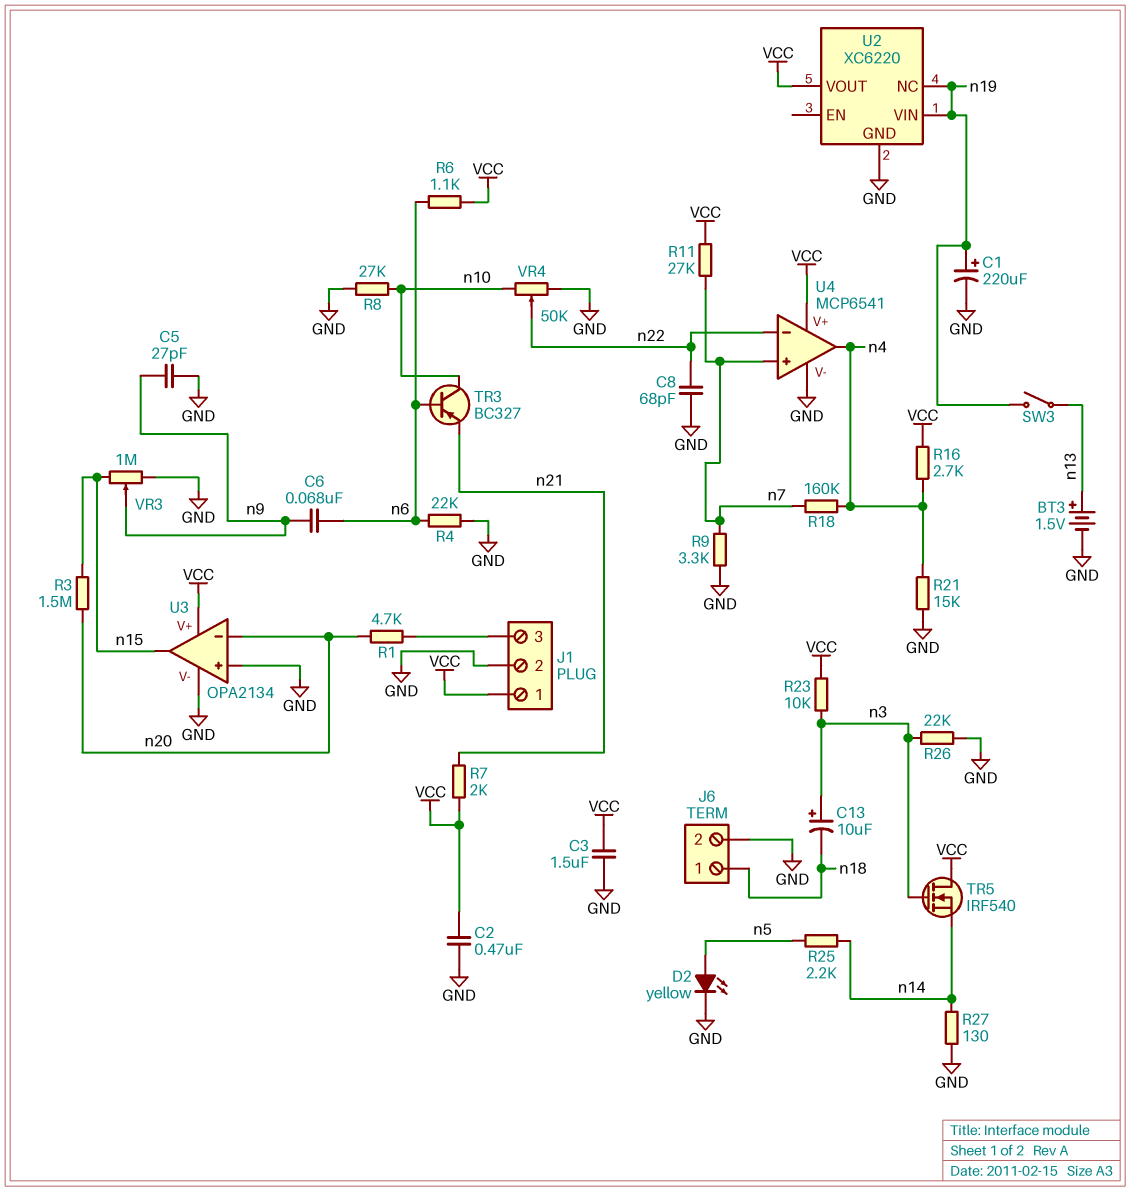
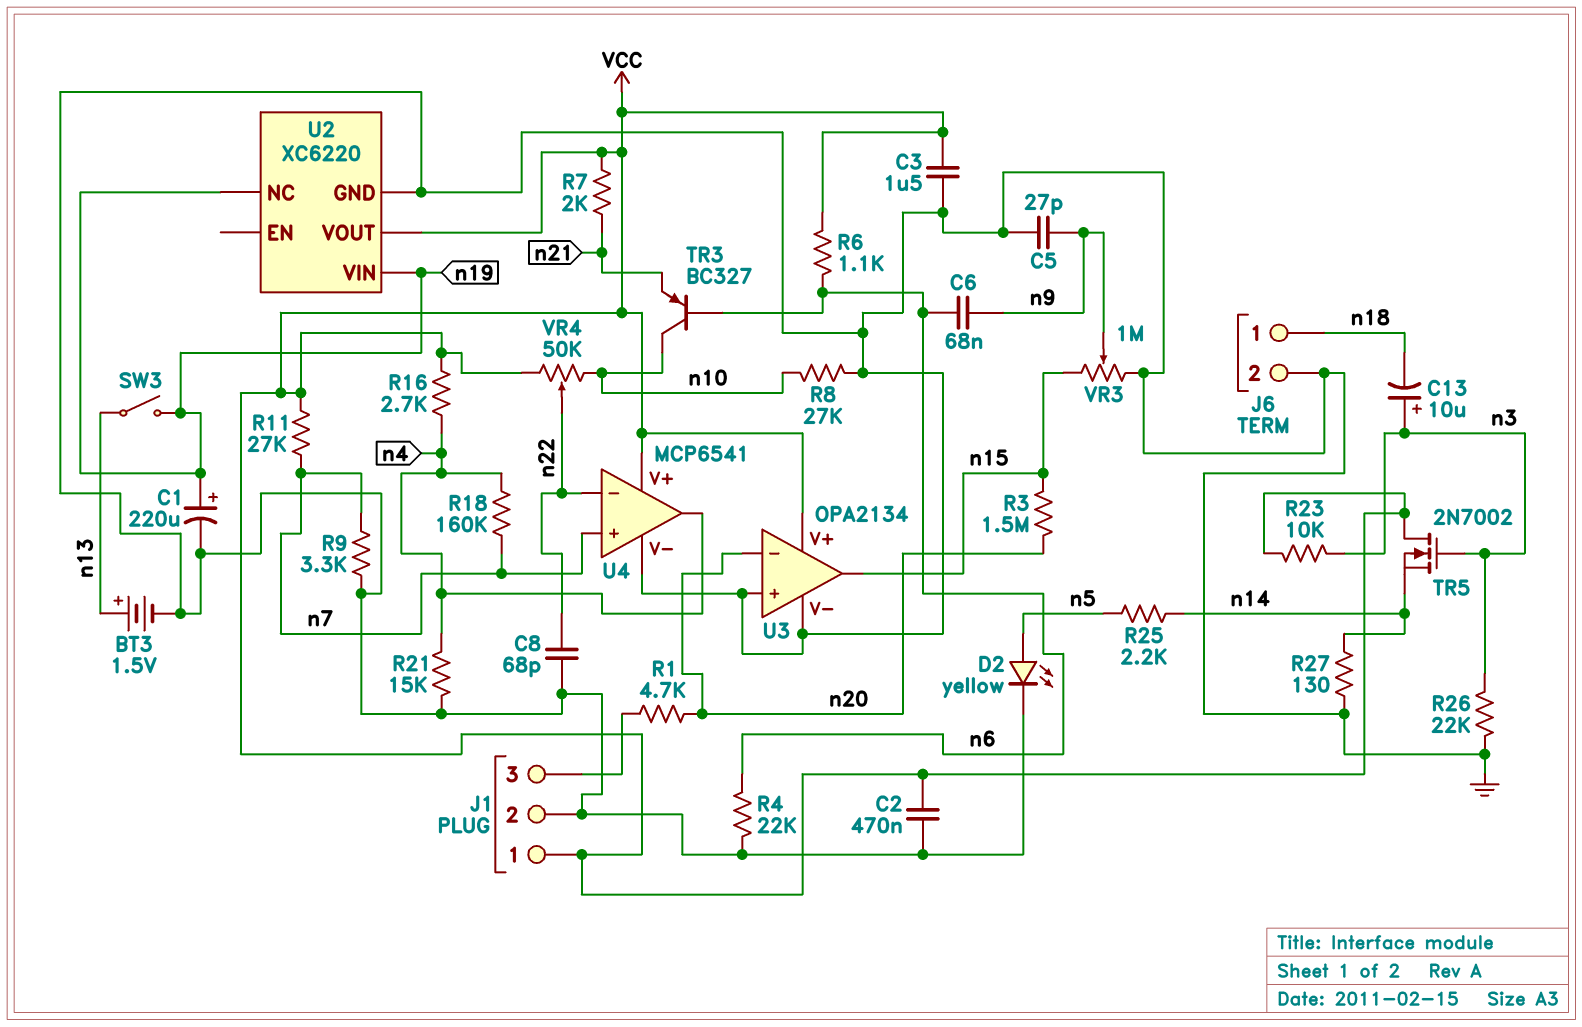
TR5: NMOS IRF540 (G n3, D VCC, S n14) -> NMOS 2N7002 (G n3, D VCC, S n14)
VR4: 50k (GND, n10, wiper n22) -> 50k (VCC, n10, wiper n22)

